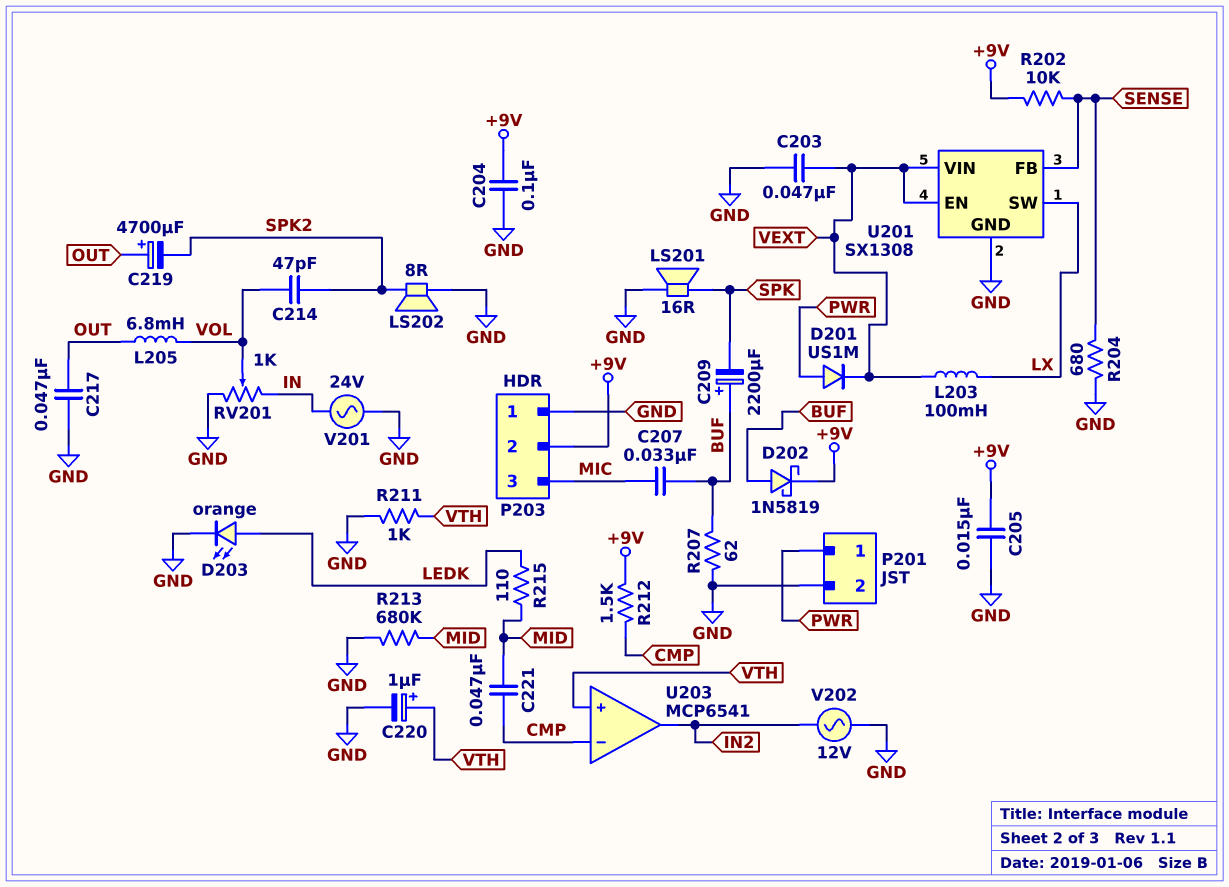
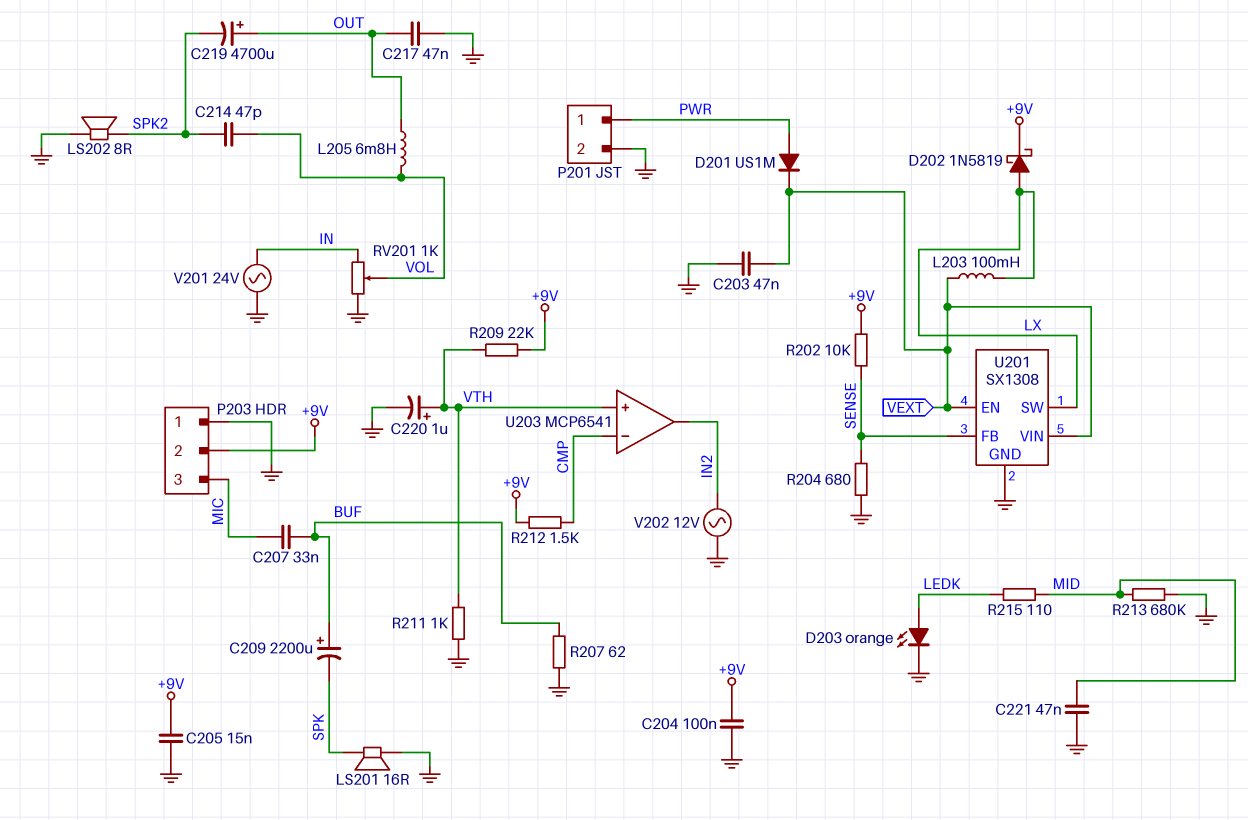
C221: 47nF (CMP, MID) -> 47nF (GND, MID)
D202: schottky 1N5819 (A BUF, K +9V) -> schottky 1N5819 (A LX, K +9V)
R209: none -> 22k (+9V, VTH)

